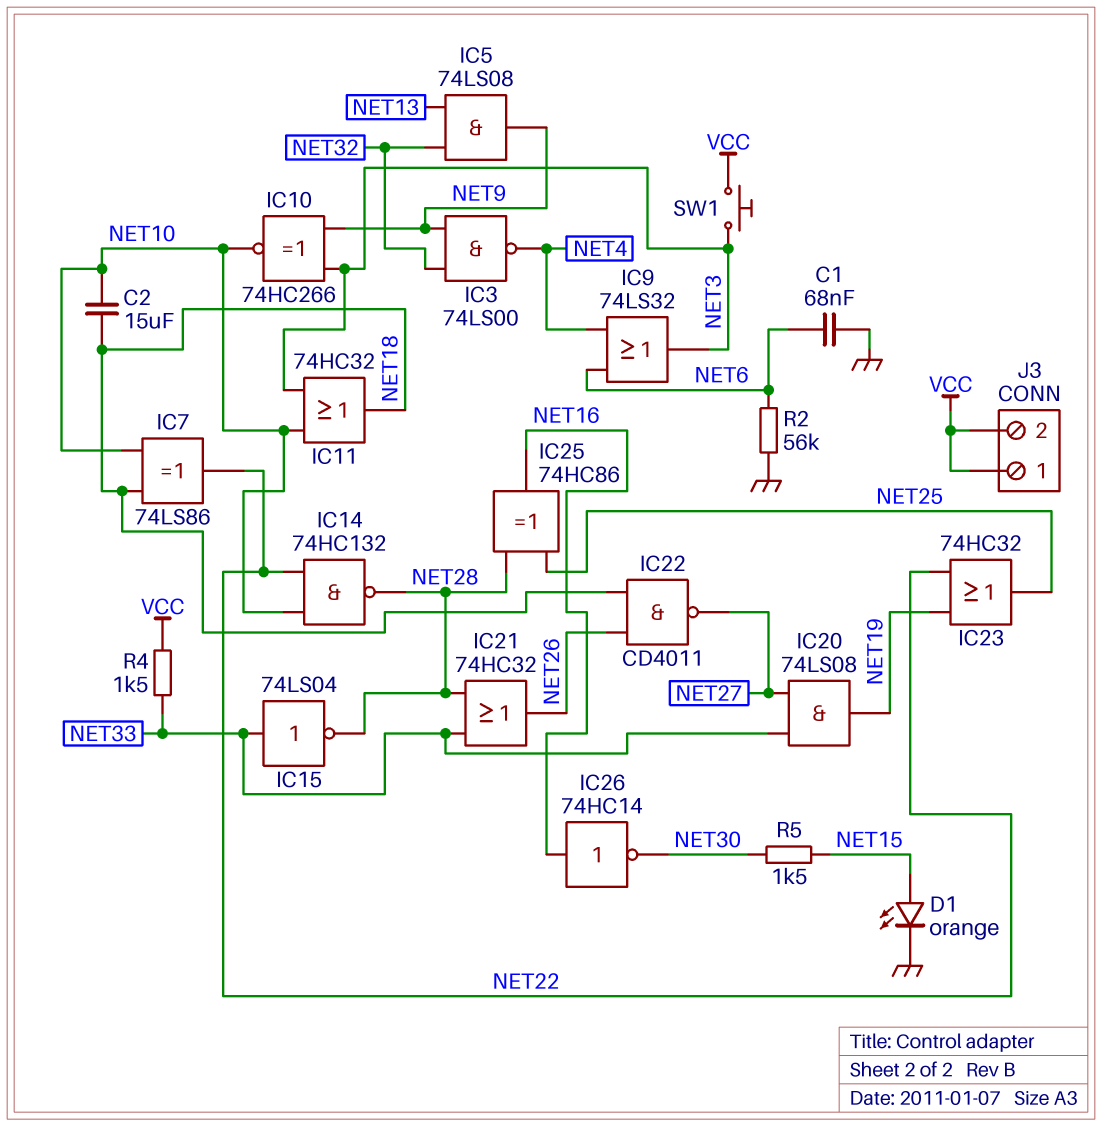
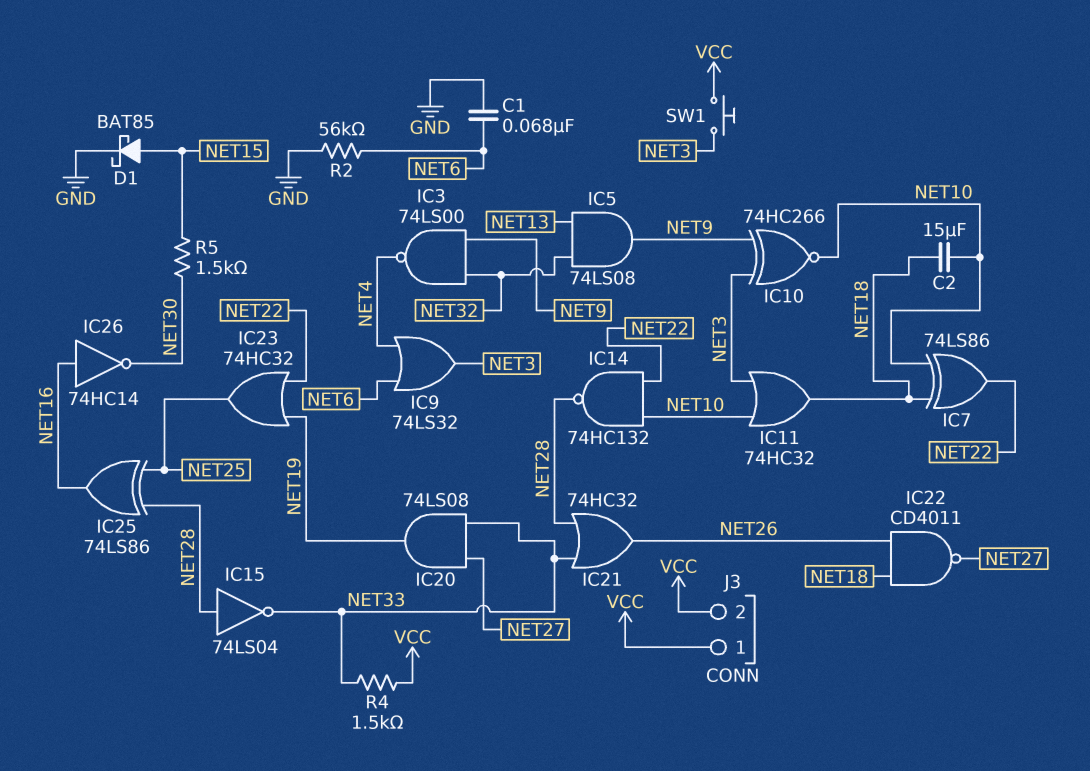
D1: LED orange (A NET15, K GND) -> schottky BAT85 (A NET15, K GND)
IC15: NOT 74LS04 (in NET33, out NET28) -> NOT 74LS04 (in NET28, out NET33)
IC25: XOR 74HC86 (in NET25, in NET28, out NET16) -> XOR 74LS86 (in NET25, in NET28, out NET16)

